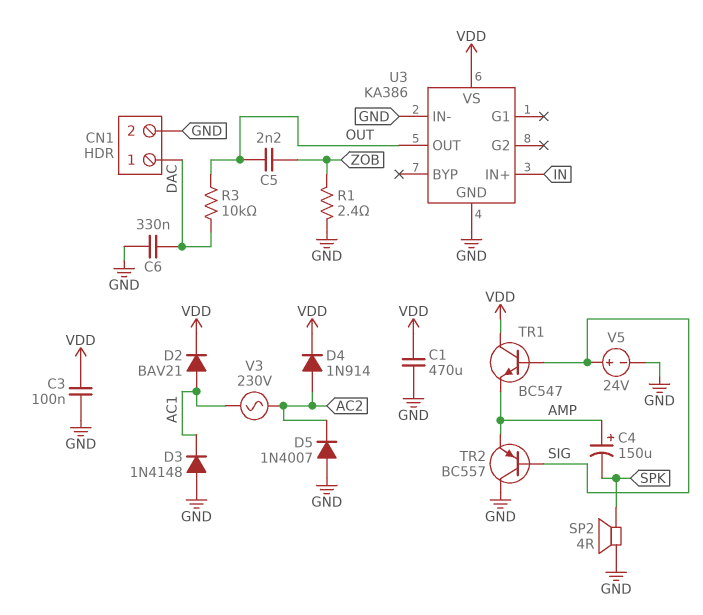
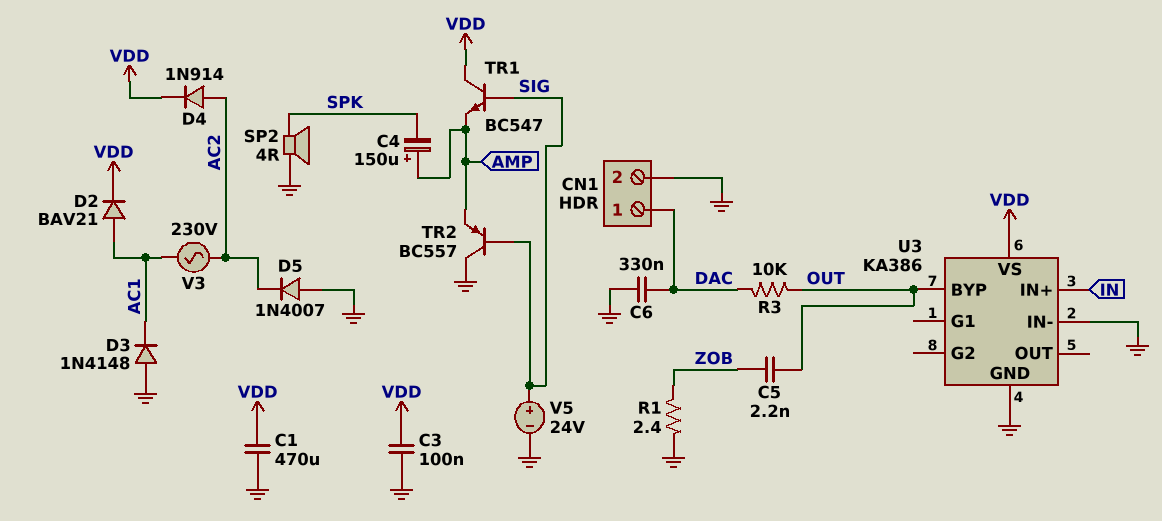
U3 pin BYP: none -> OUT
U3 pin OUT: OUT -> none

